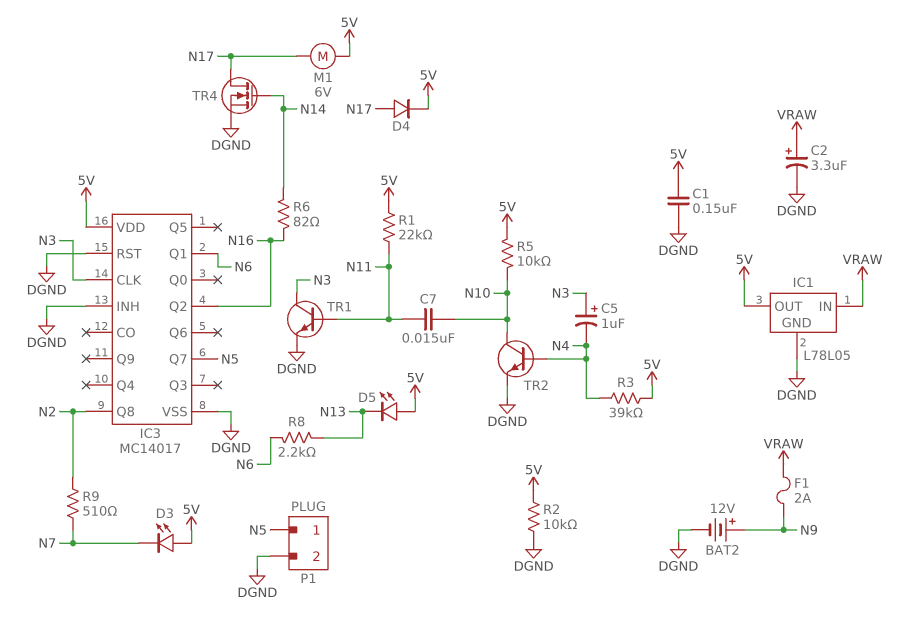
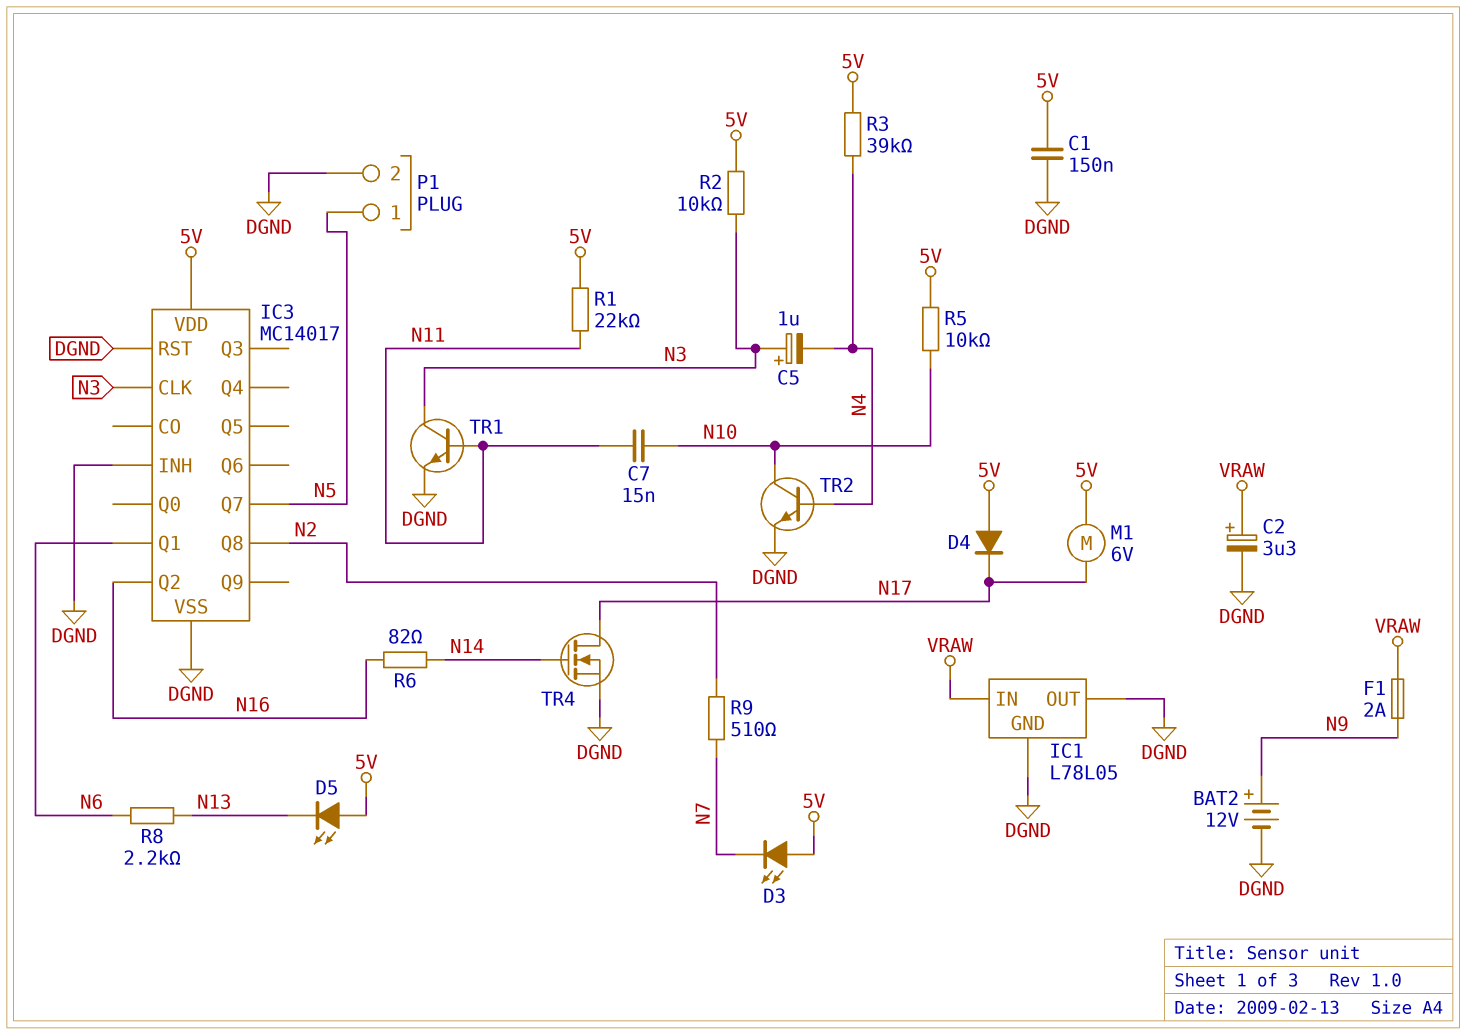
D4: diode (A N17, K 5V) -> diode (A 5V, K N17)
IC1 pin OUT: 5V -> DGND
R2: 10k (5V, DGND) -> 10k (5V, N3)

